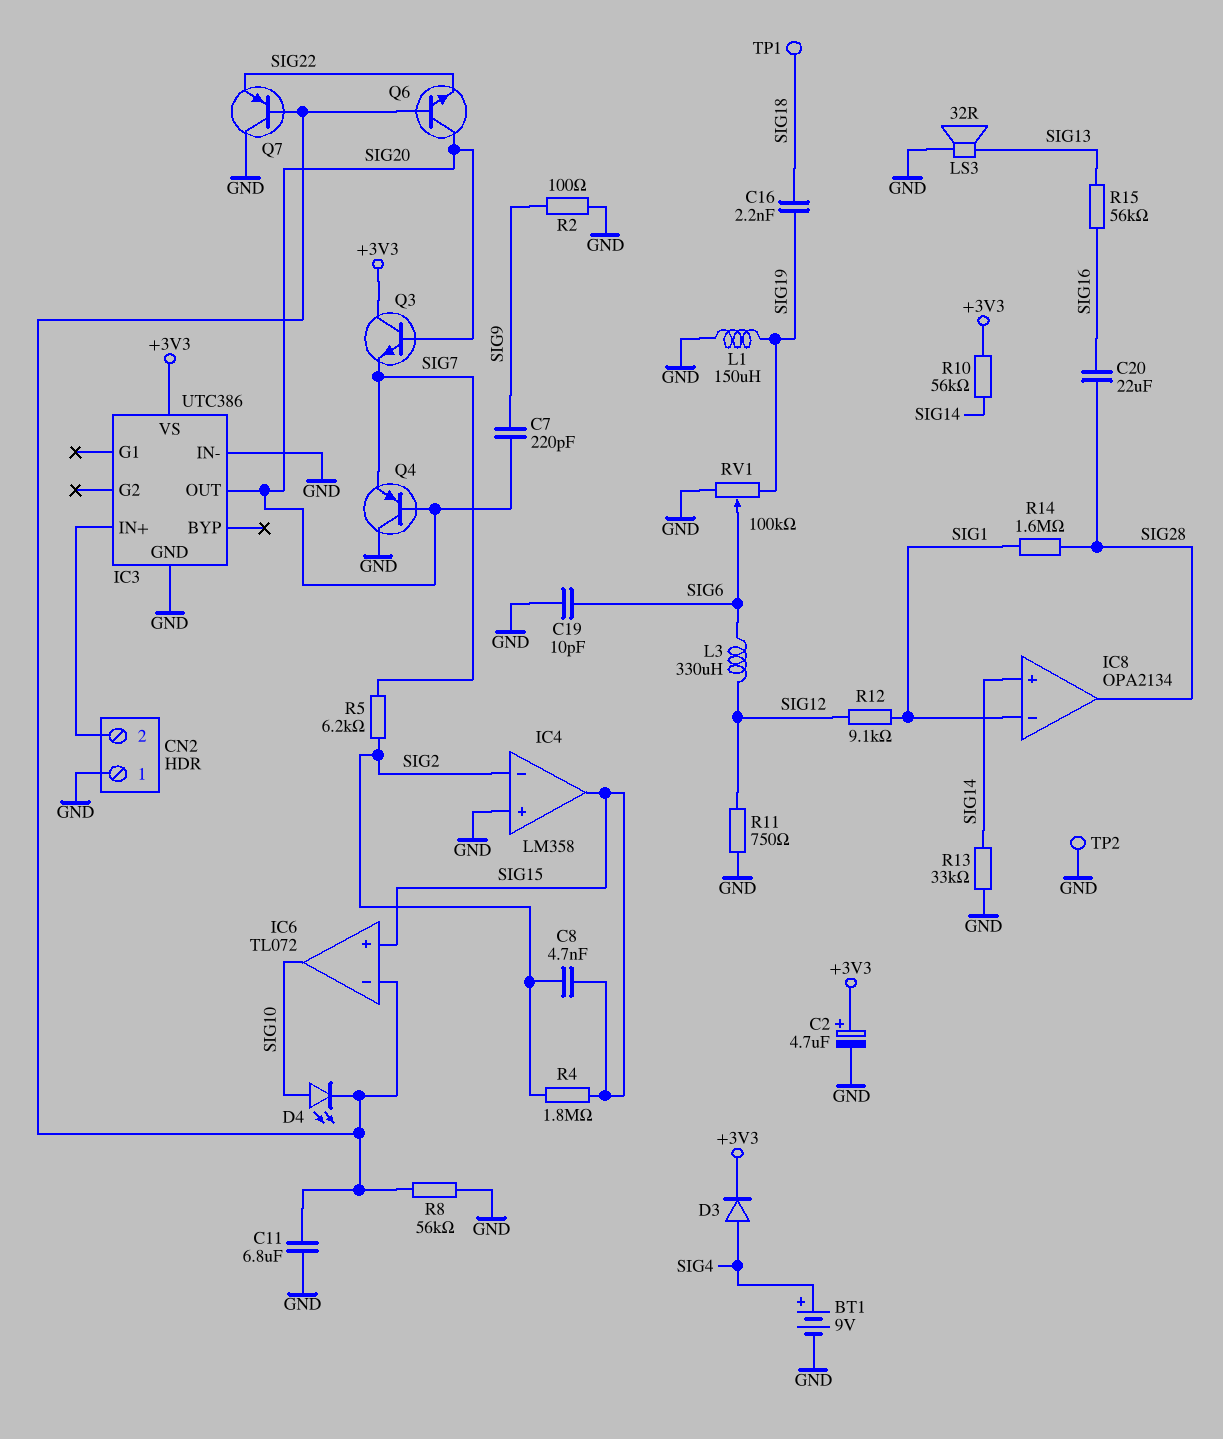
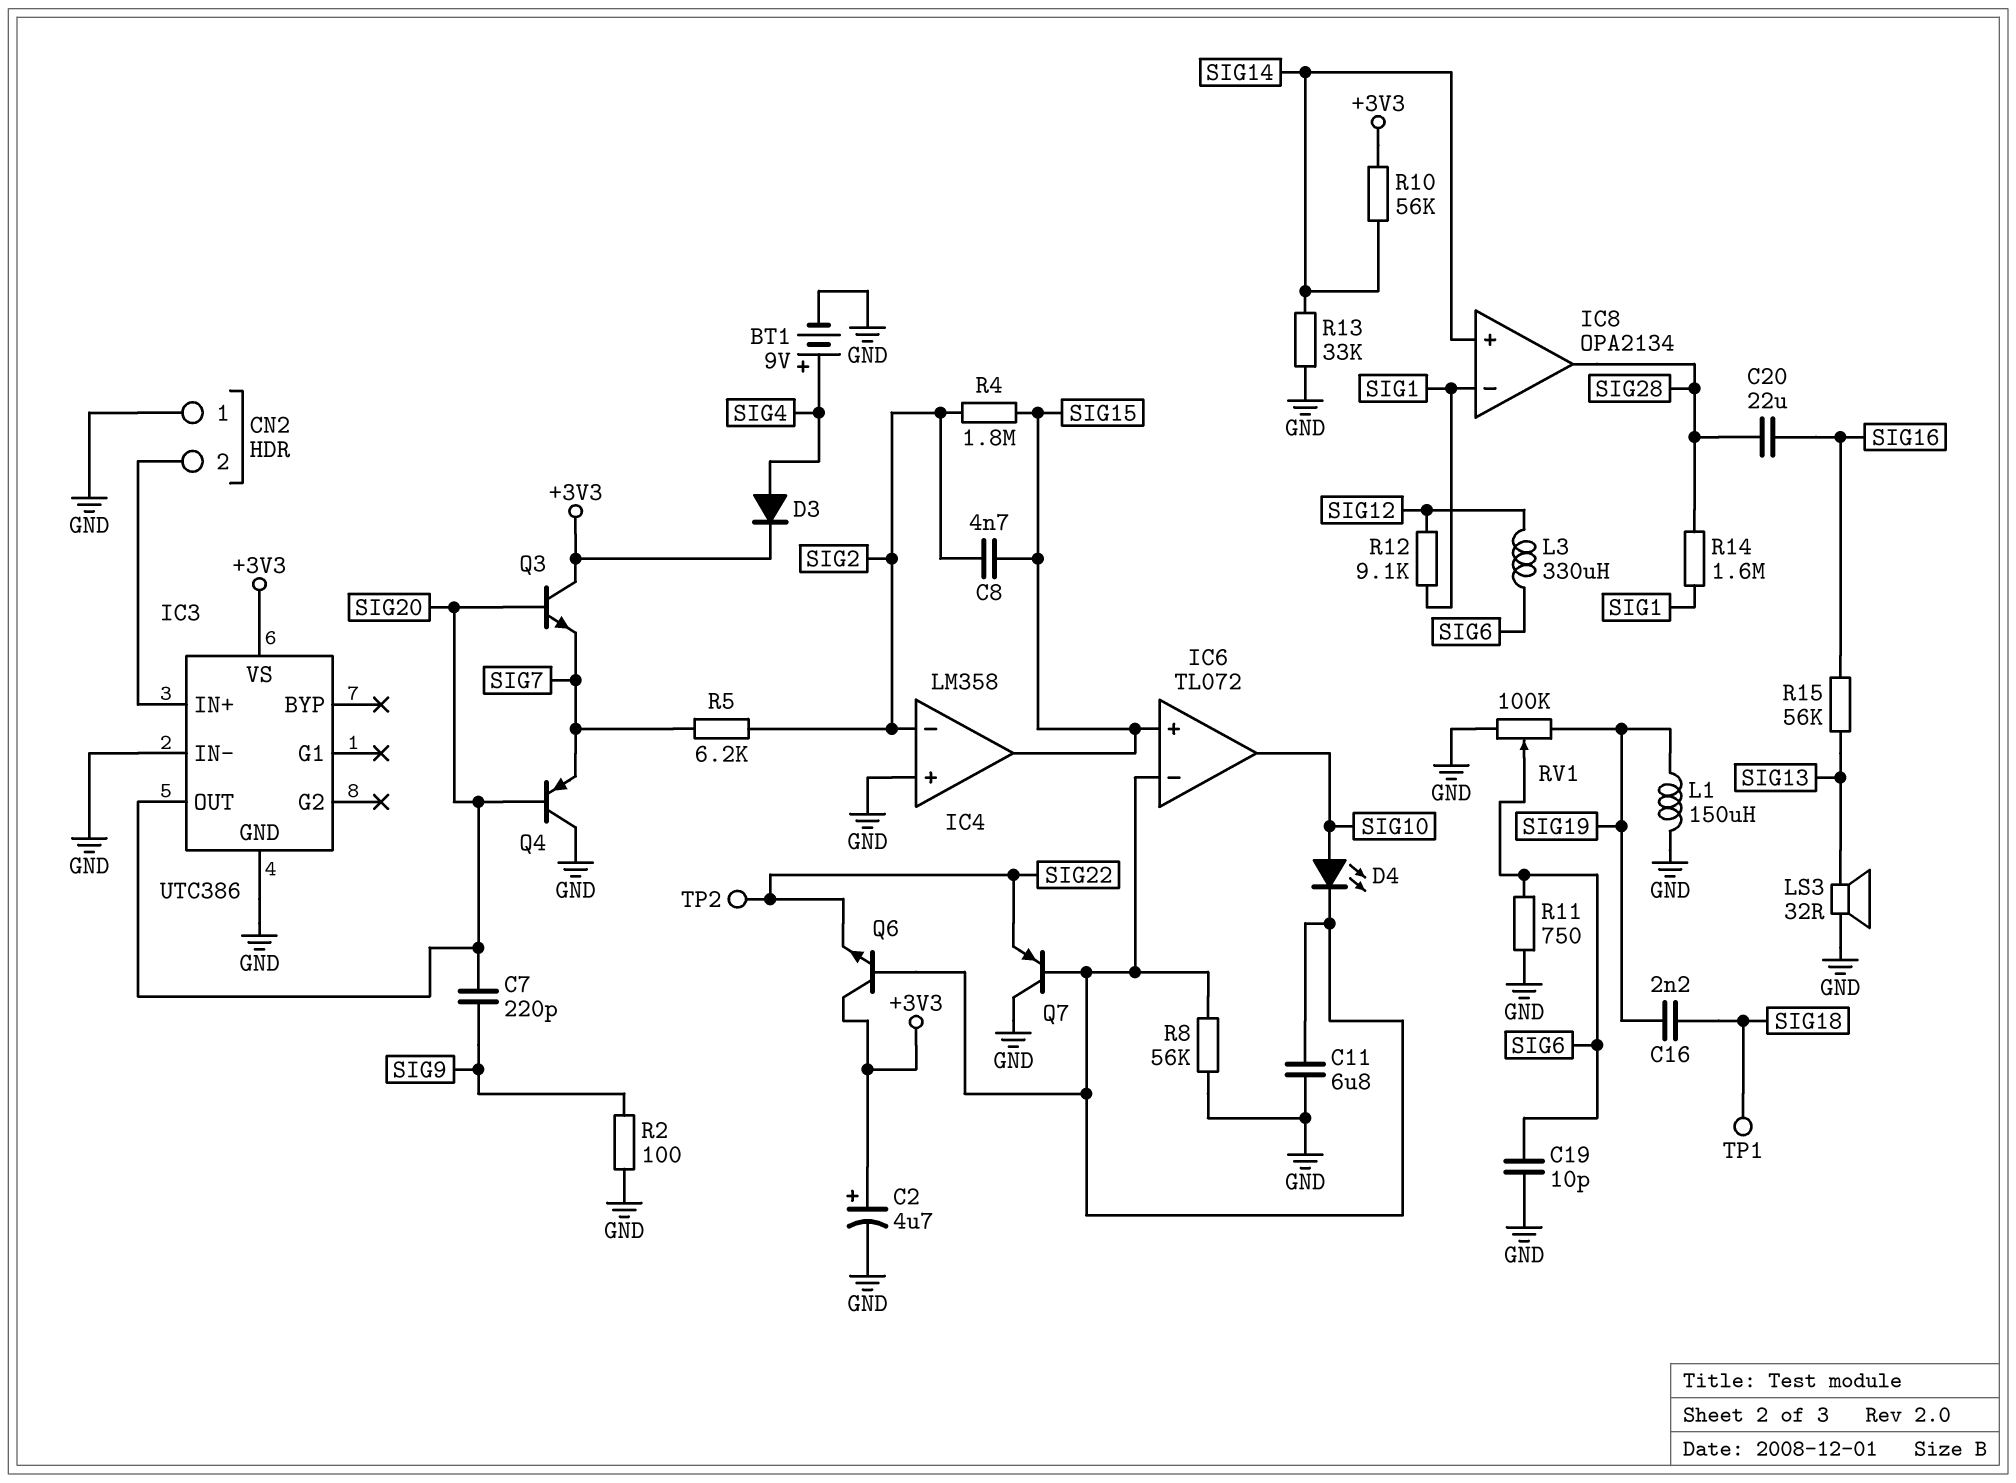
Q6: NPN (B IC6/in-, C SIG20, E SIG22) -> NPN (B IC6/in-, C +3V3, E SIG22)
R11: 750 (GND, SIG12) -> 750 (GND, SIG6)
TP2: test point (GND) -> test point (SIG22)

